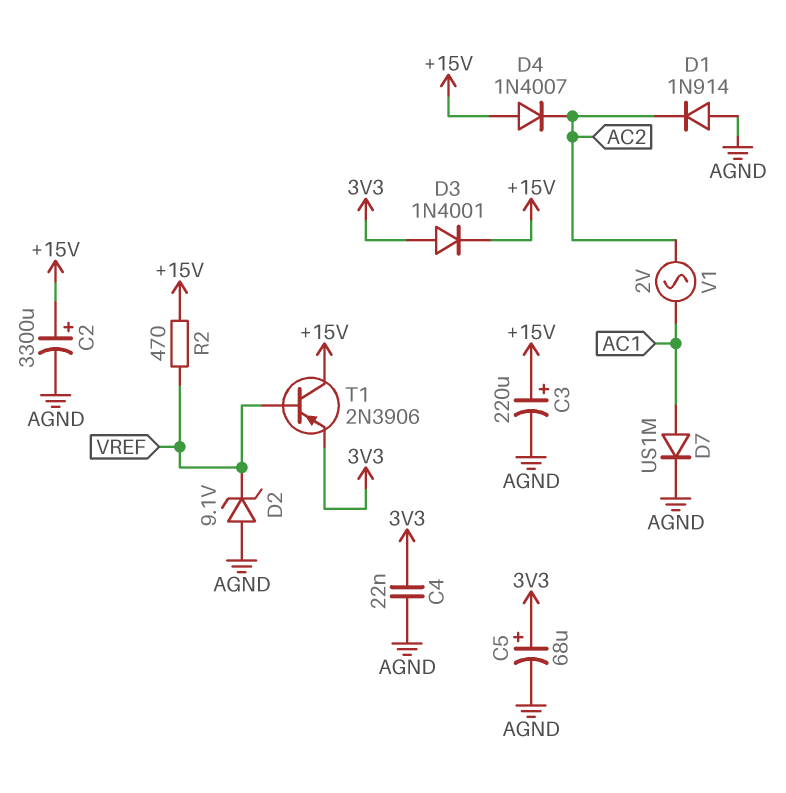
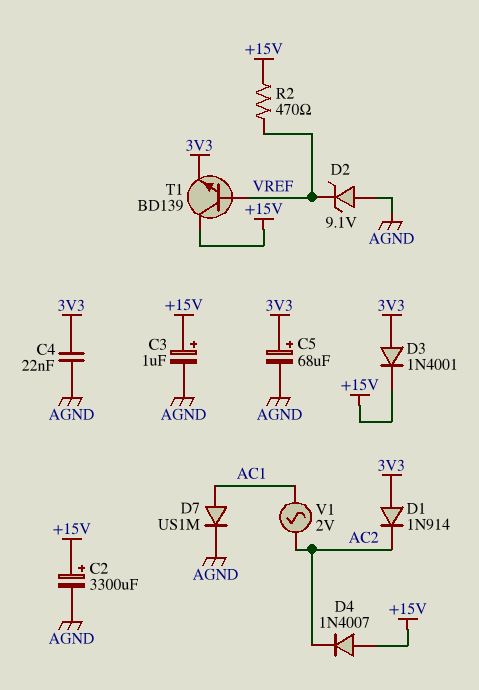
C3: 220uF (plus +15V, minus AGND) -> 1uF (plus +15V, minus AGND)
D1: diode 1N914 (A AGND, K AC2) -> diode 1N914 (A 3V3, K AC2)
T1: PNP 2N3906 (B VREF, C +15V, E 3V3) -> NPN BD139 (B VREF, C +15V, E 3V3)

